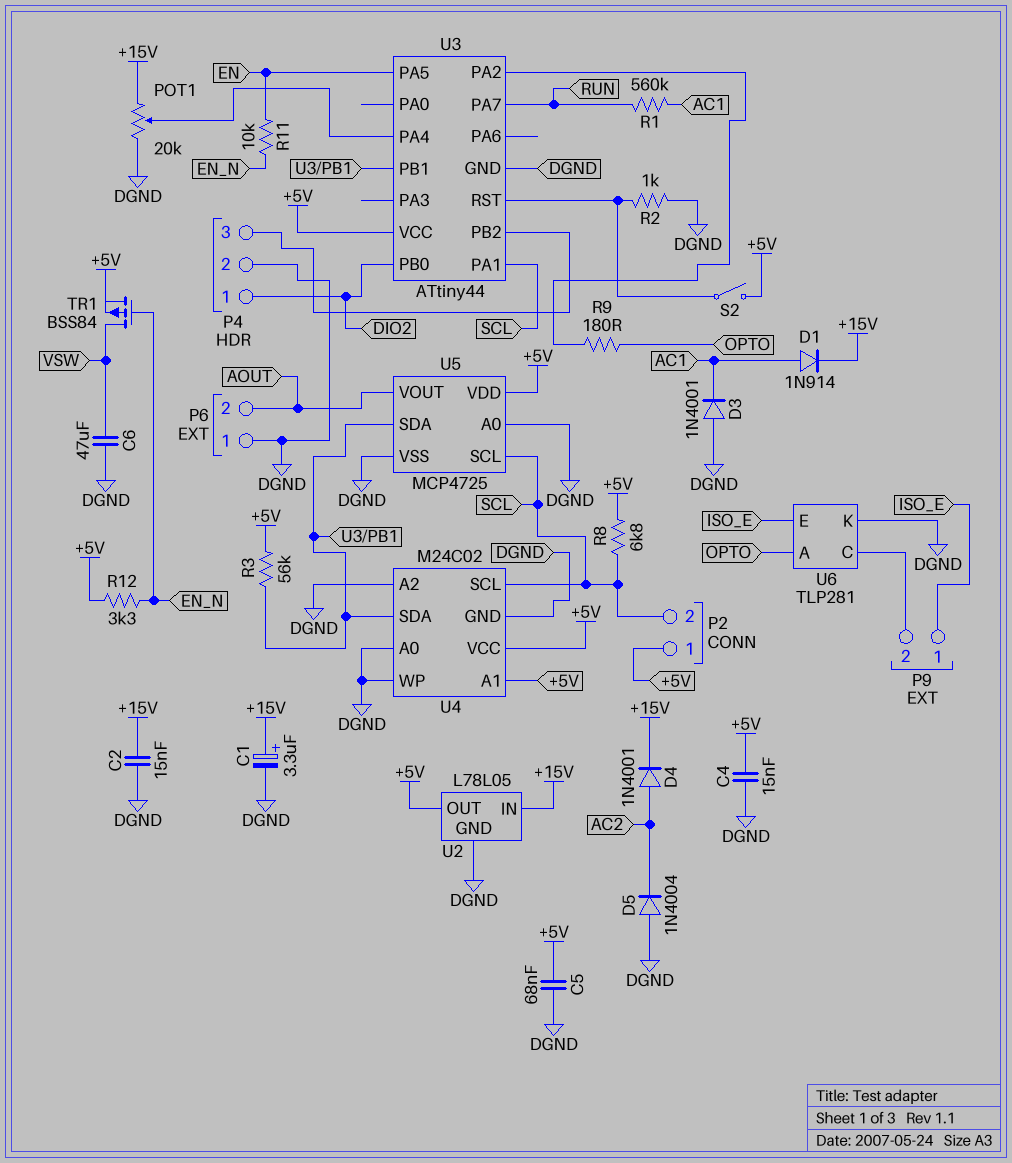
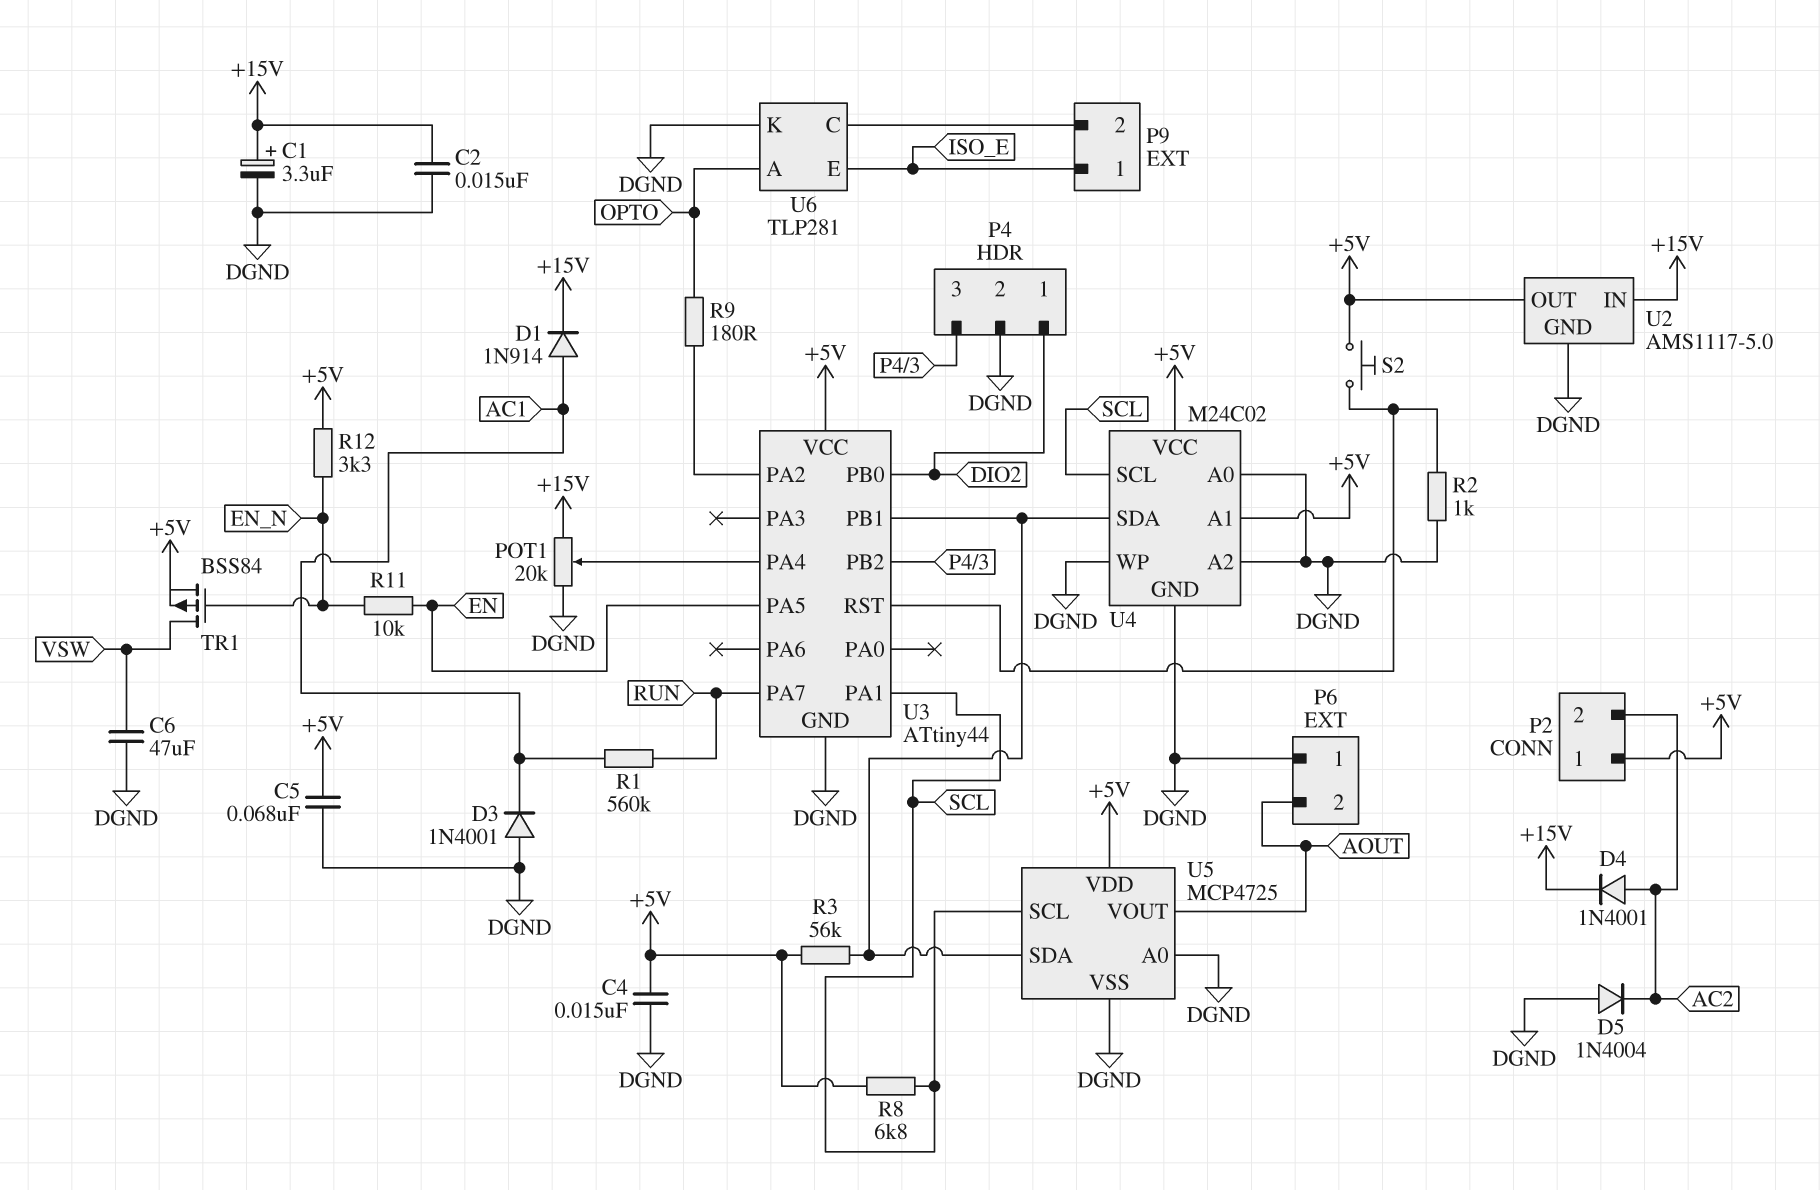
P2 pin 2: SCL -> AC2
S2: switch (+5V, U3/RST) -> button (+5V, U3/RST)
U2: L78L05 -> AMS1117-5.0

